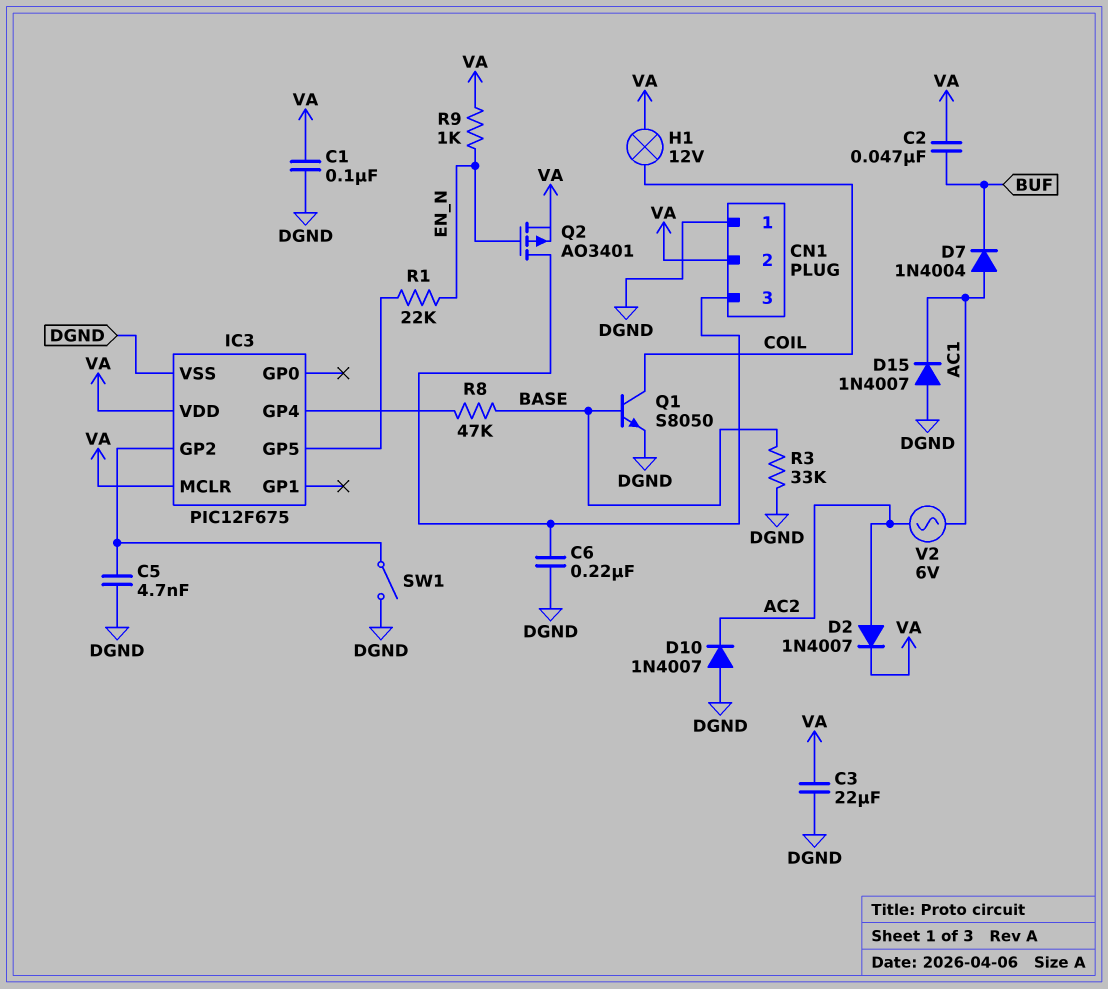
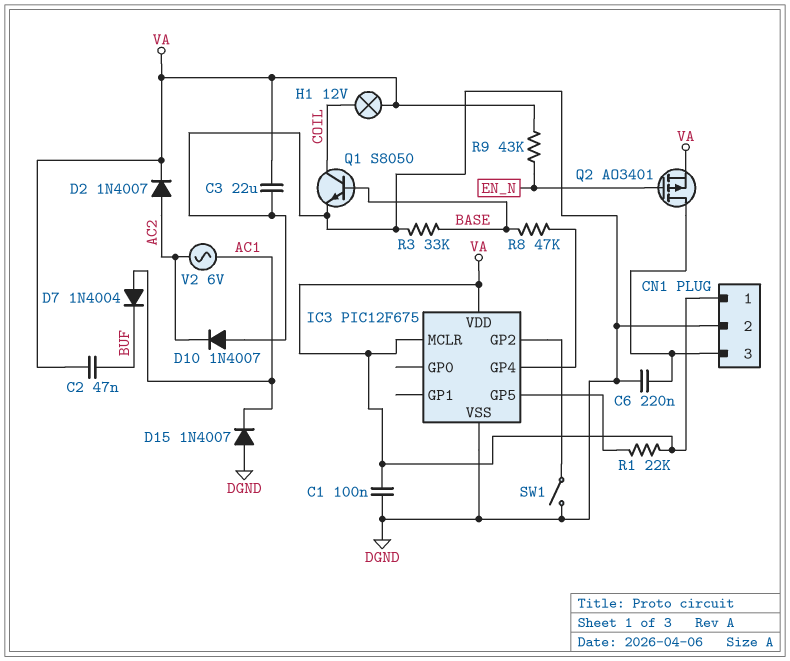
C5: 4.7nF (DGND, IC3/GP2) -> none
CN1 pin 1: DGND -> VA
CN1 pin 2: VA -> DGND
R1: 22k (EN_N, IC3/GP5) -> 22k (IC3/GP5, VA)
R9: 1k (EN_N, VA) -> 43k (EN_N, VA)

